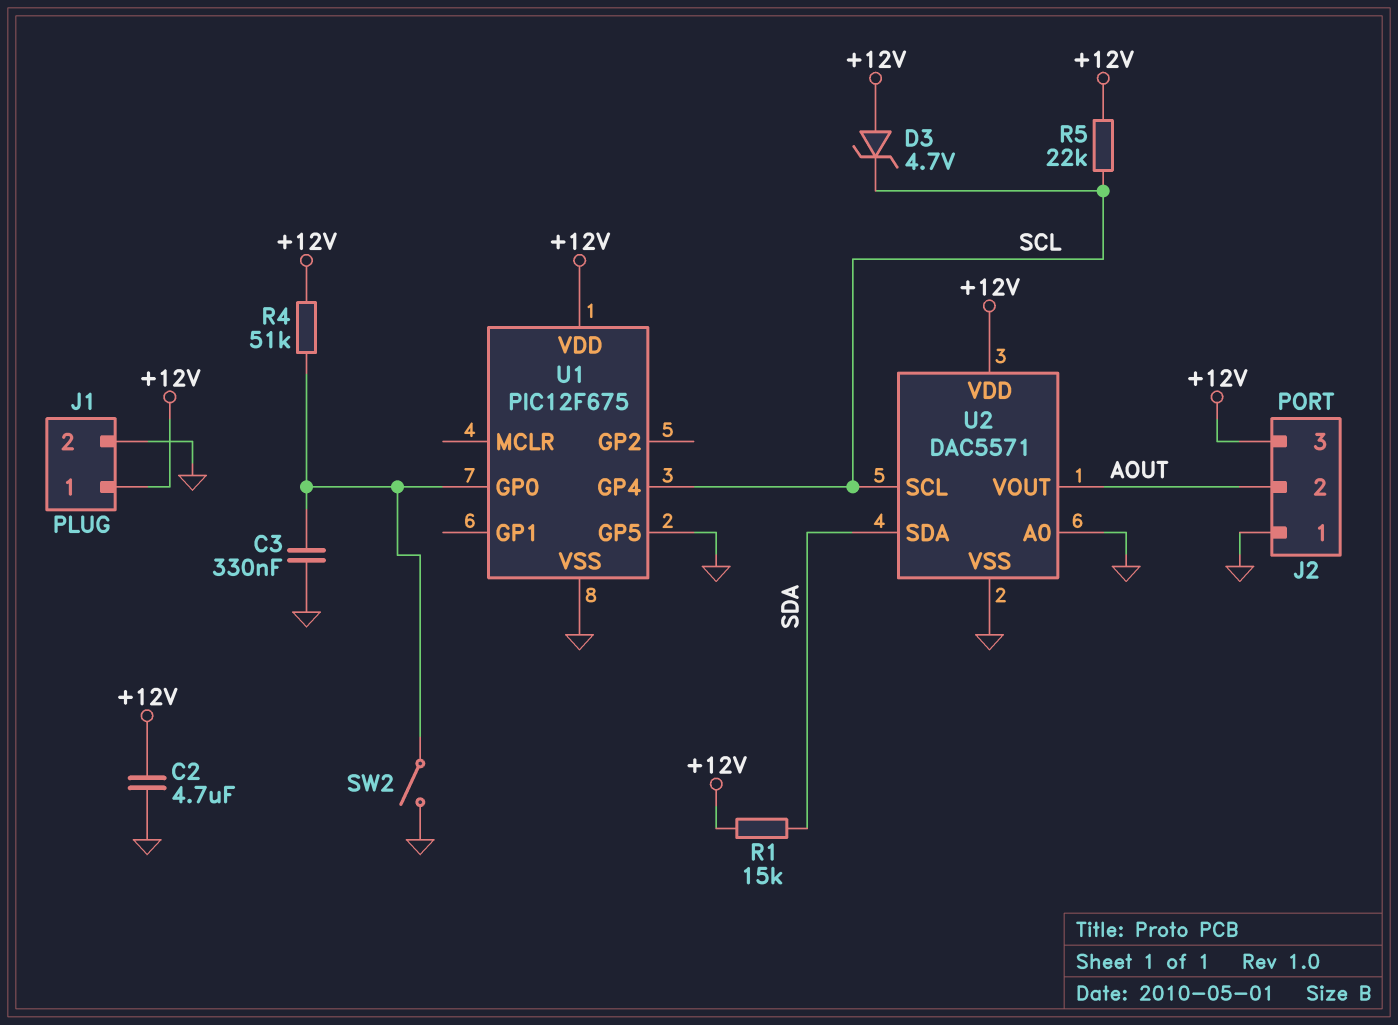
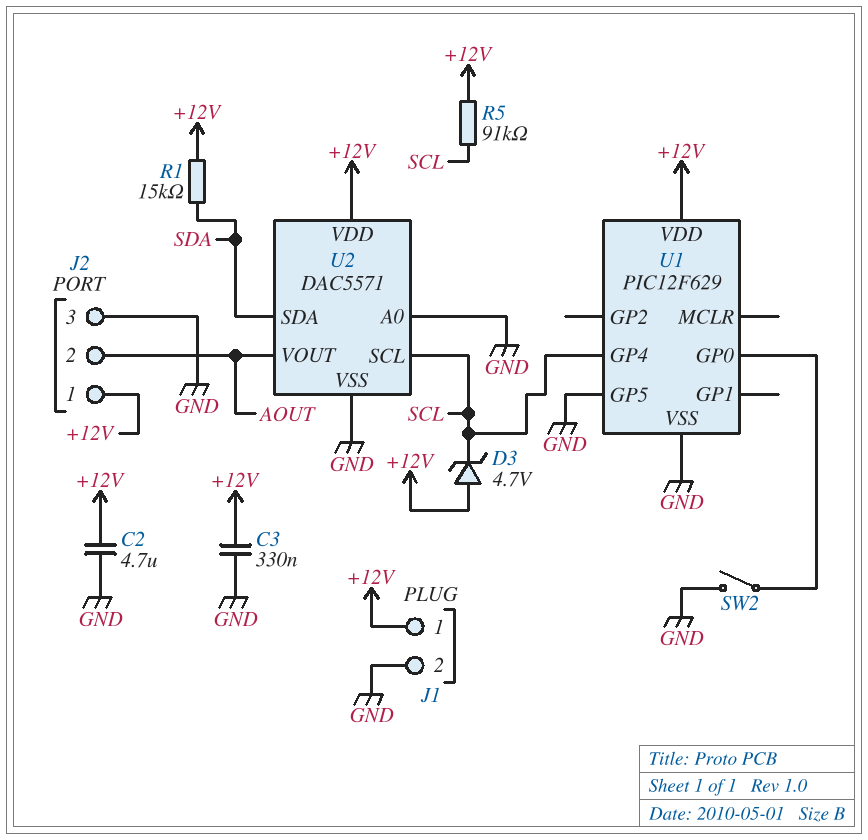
C3: 330nF (GND, U1/GP0) -> 330nF (+12V, GND)
J2 pin 1: GND -> +12V
J2 pin 3: +12V -> GND
R4: 51k (+12V, U1/GP0) -> none
R5: 22k (+12V, SCL) -> 91k (+12V, SCL)
U1: PIC12F675 -> PIC12F629

